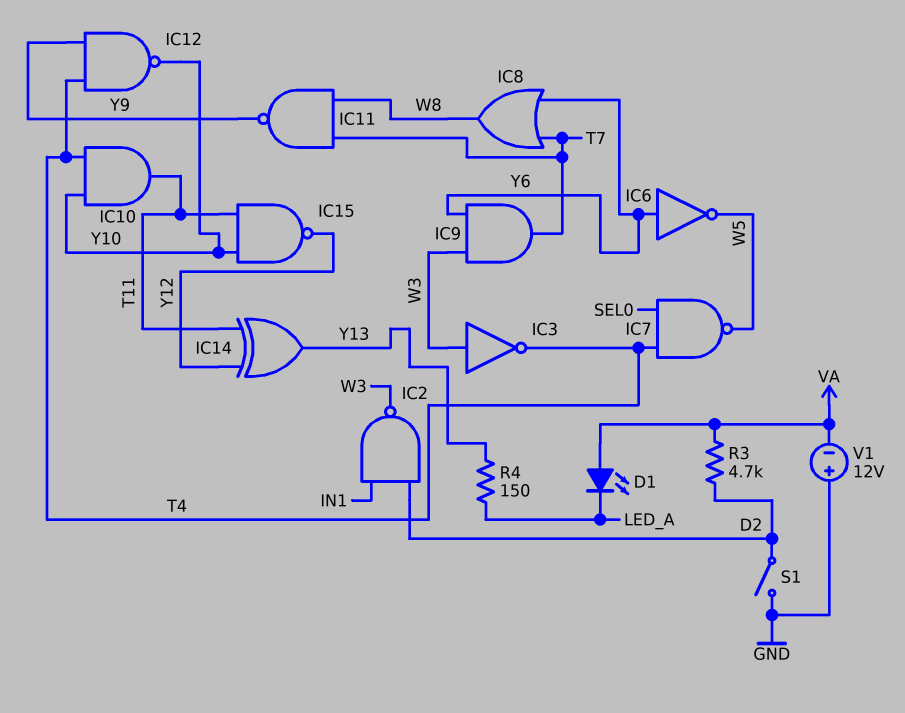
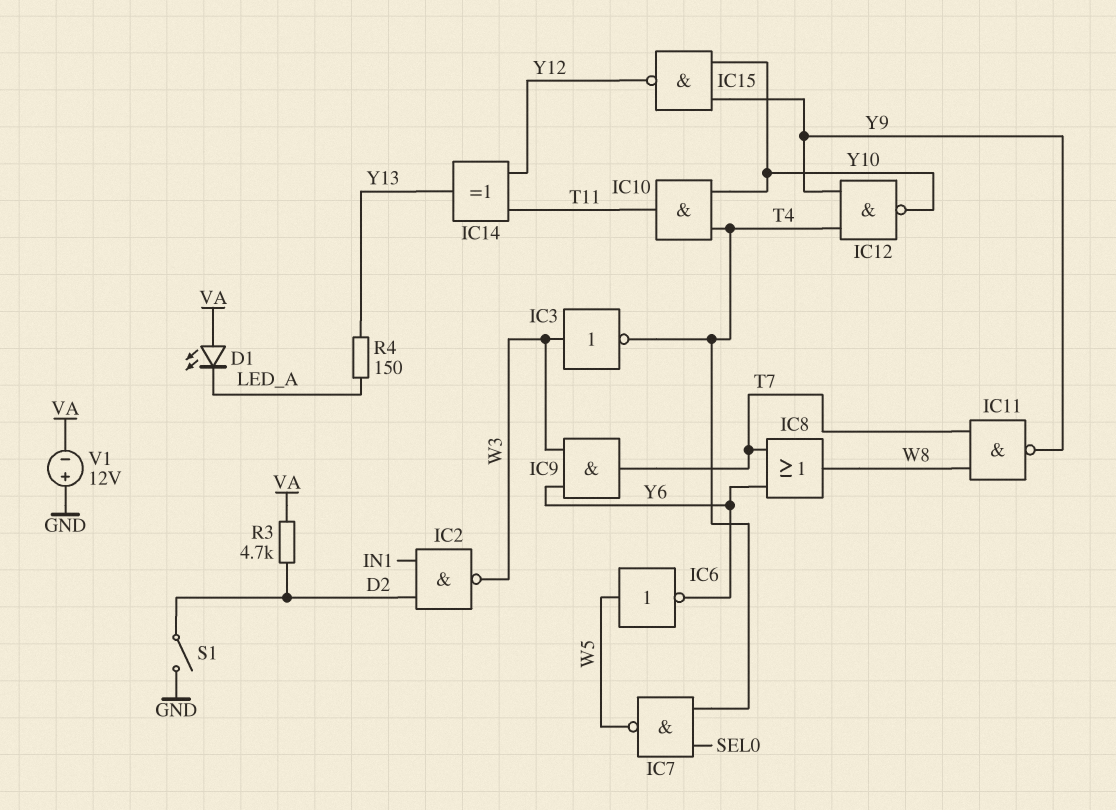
IC6: NOT (in Y6, out W5) -> NOT (in W5, out Y6)
IC15: NAND (in T11, in Y10, out Y12) -> NAND (in Y9, in Y10, out Y12)

